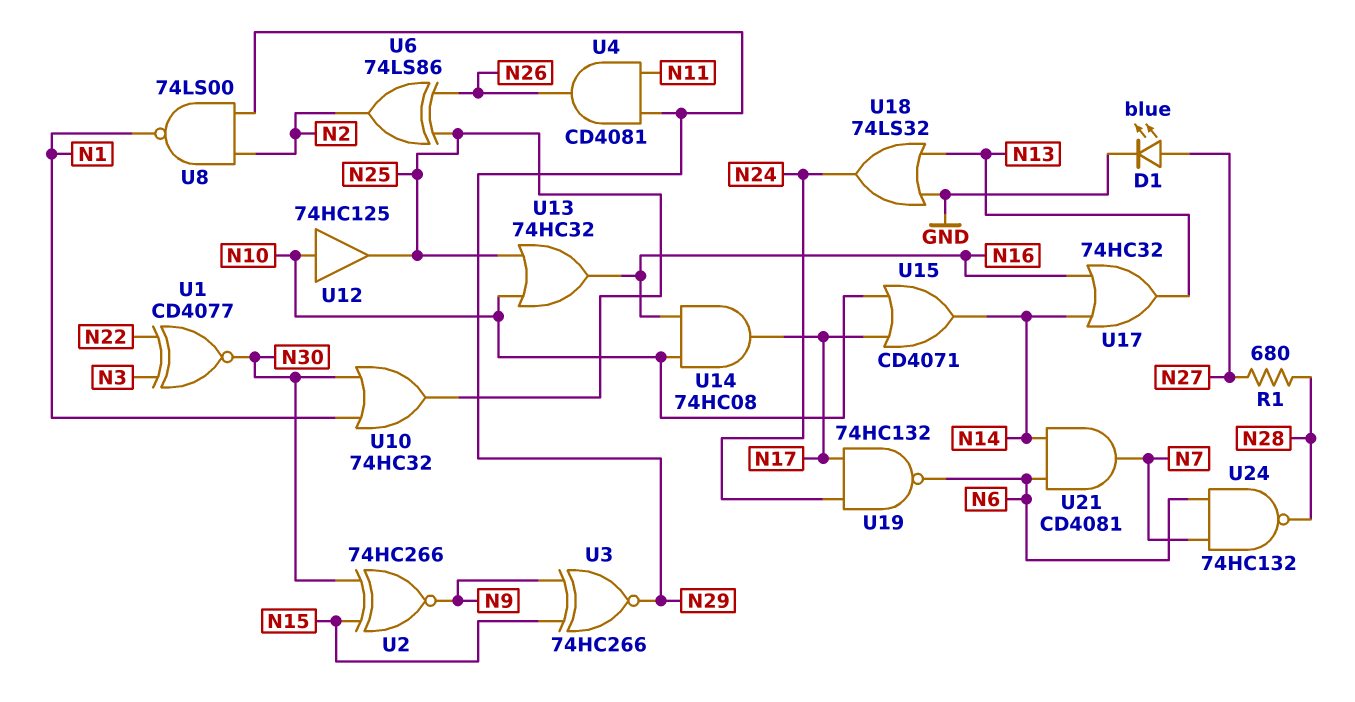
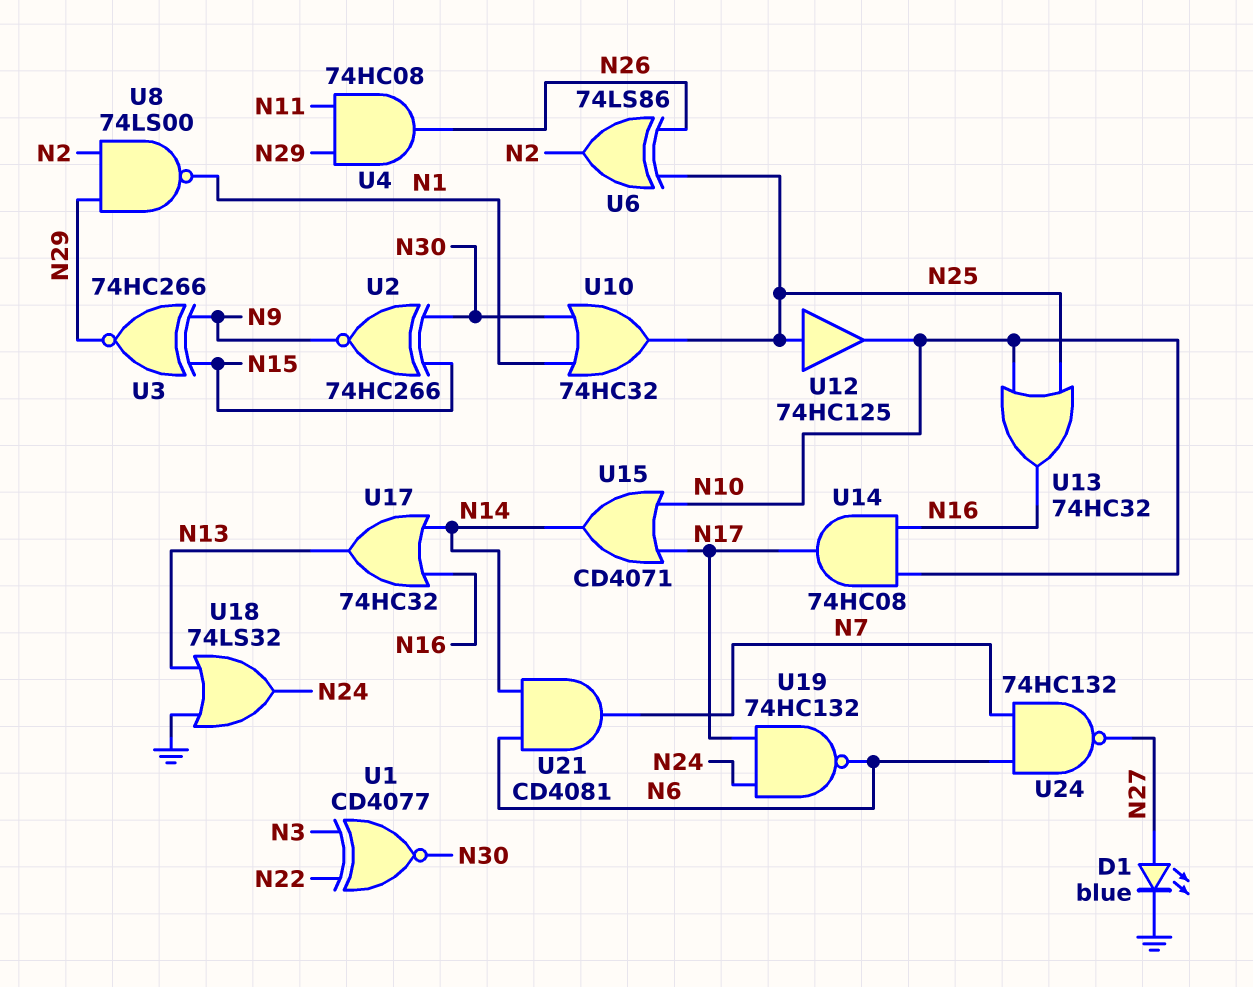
R1: 680 (N27, N28) -> none
U4: AND CD4081 (in N11, in N29, out N26) -> AND 74HC08 (in N11, in N29, out N26)
U12: buffer 74HC125 (in N10, out N25) -> buffer 74HC125 (in N25, out N10)
U24: NAND 74HC132 (in N6, in N7, out N28) -> NAND 74HC132 (in N6, in N7, out N27)

